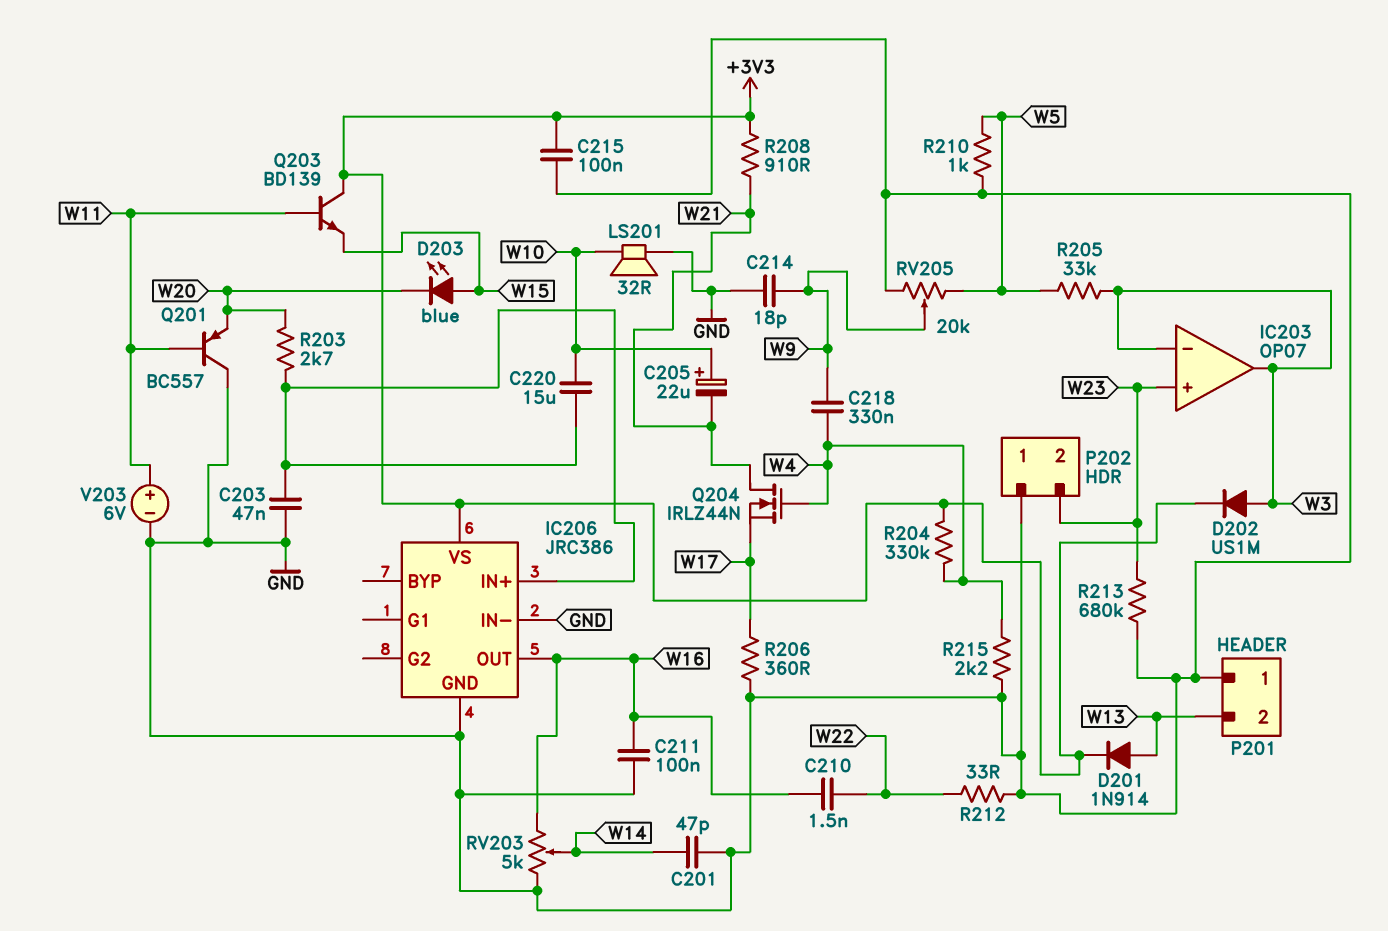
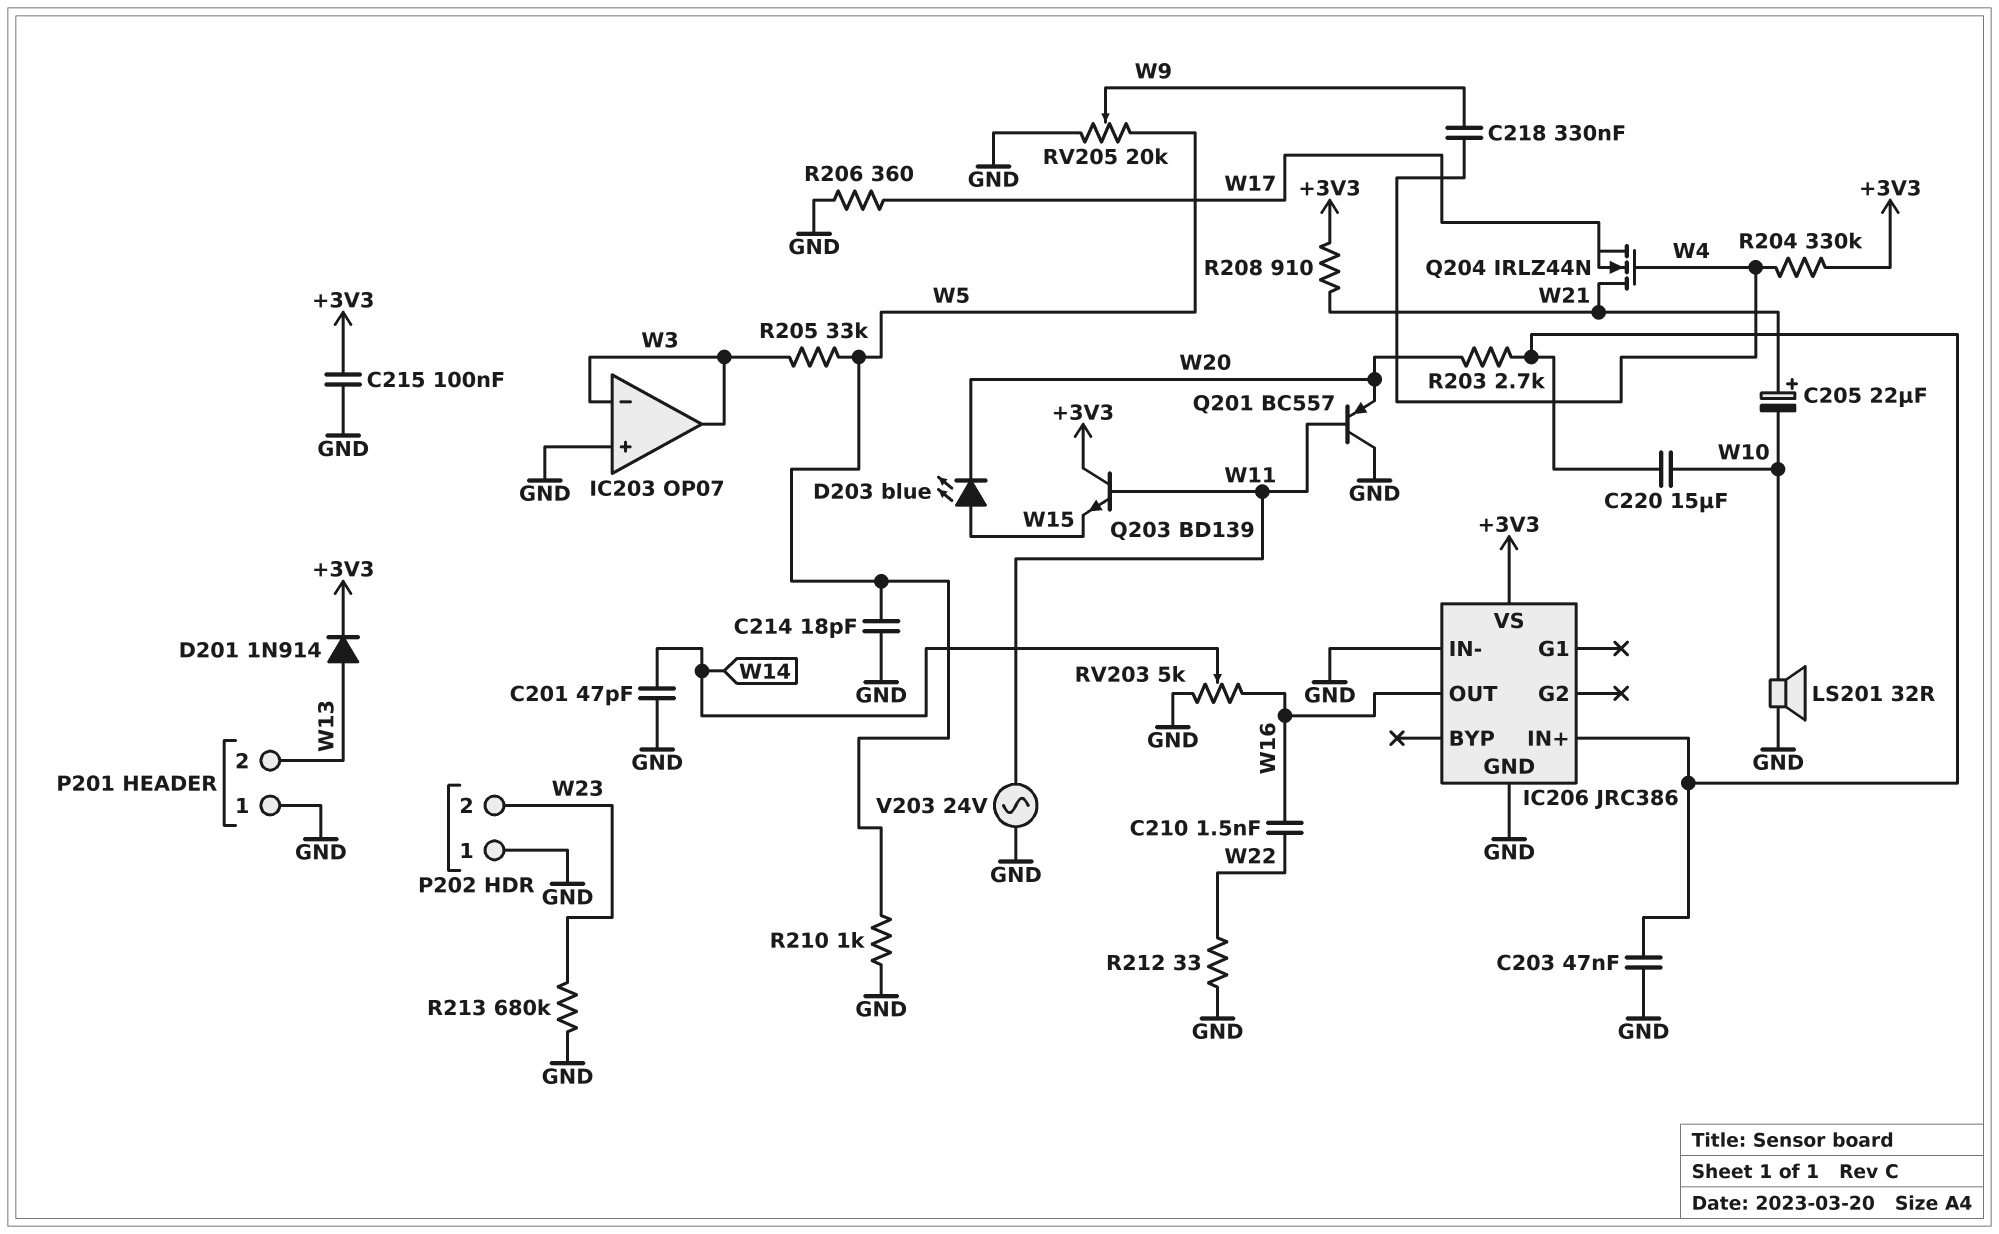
C205: 22uF (plus W10, minus W21) -> 22uF (plus W21, minus W10)
C211: 100nF (GND, W16) -> none
C214: 18pF (GND, W9) -> 18pF (GND, W5)
D202: diode US1M (A W3, K +3V3) -> none
IC203 pin in+: W23 -> GND
R215: 2.2k (GND, W4) -> none
V203: 6V (plus W11, minus GND) -> AC 24V (GND, W11)

